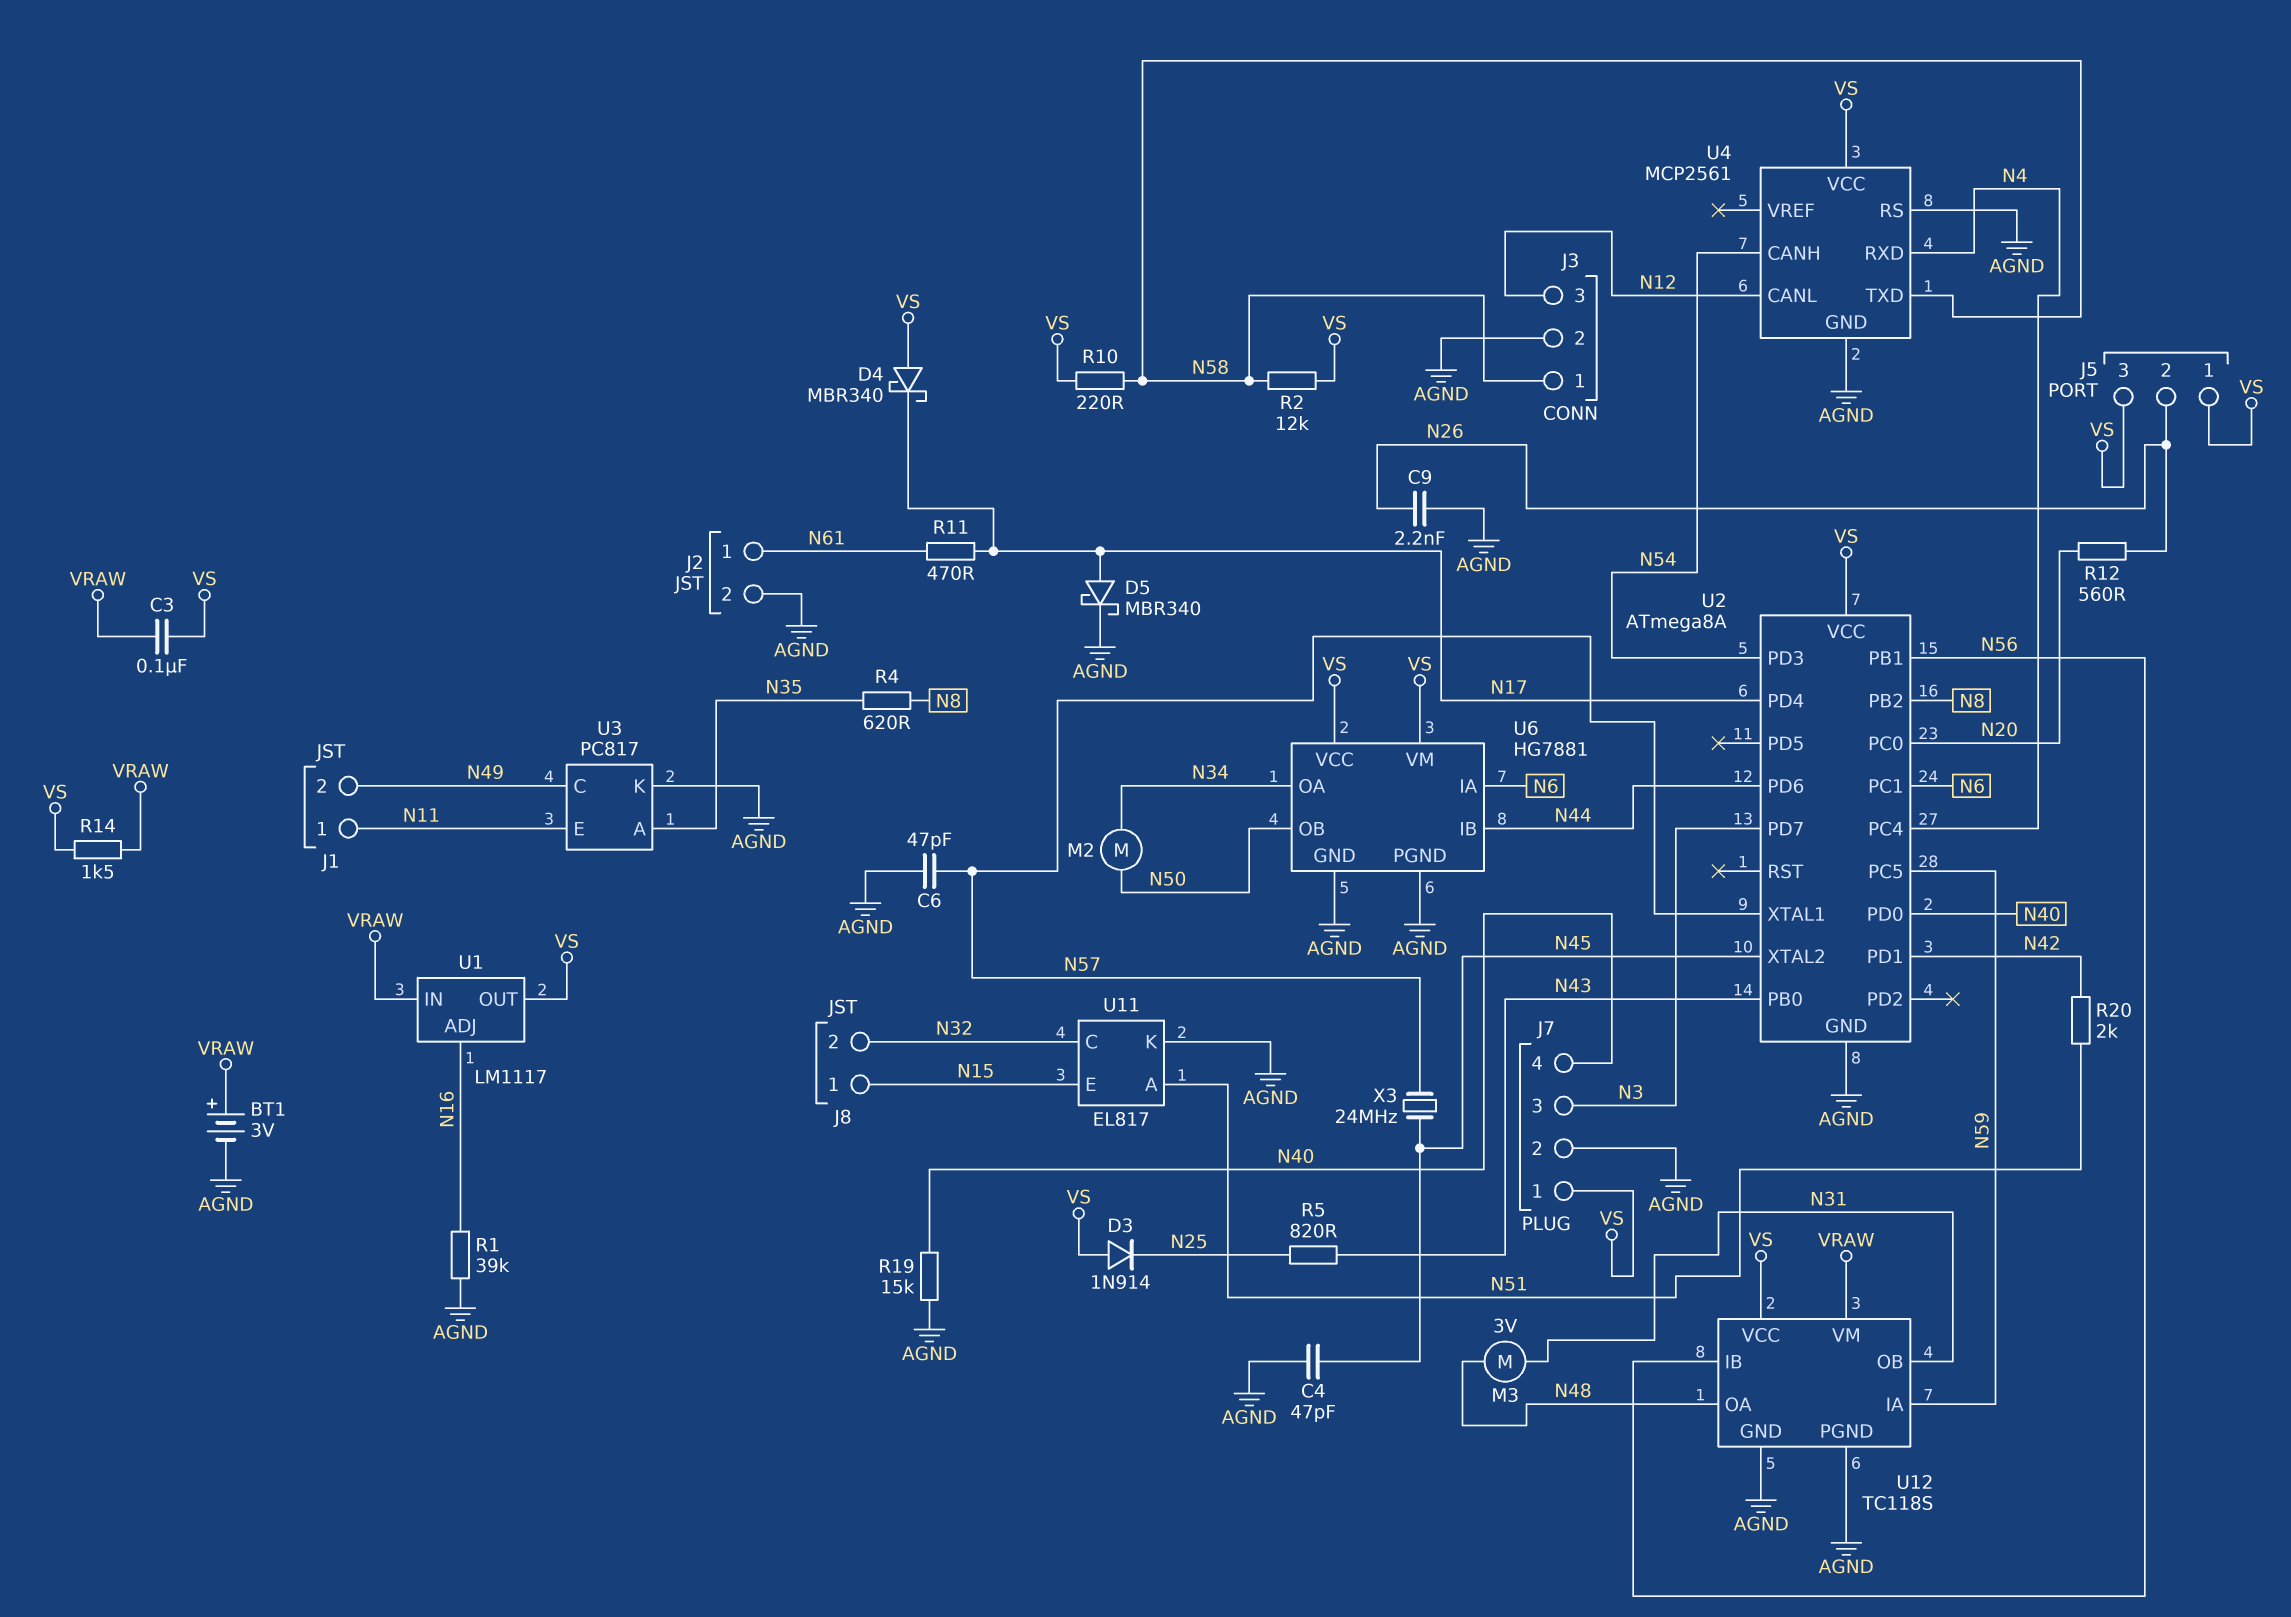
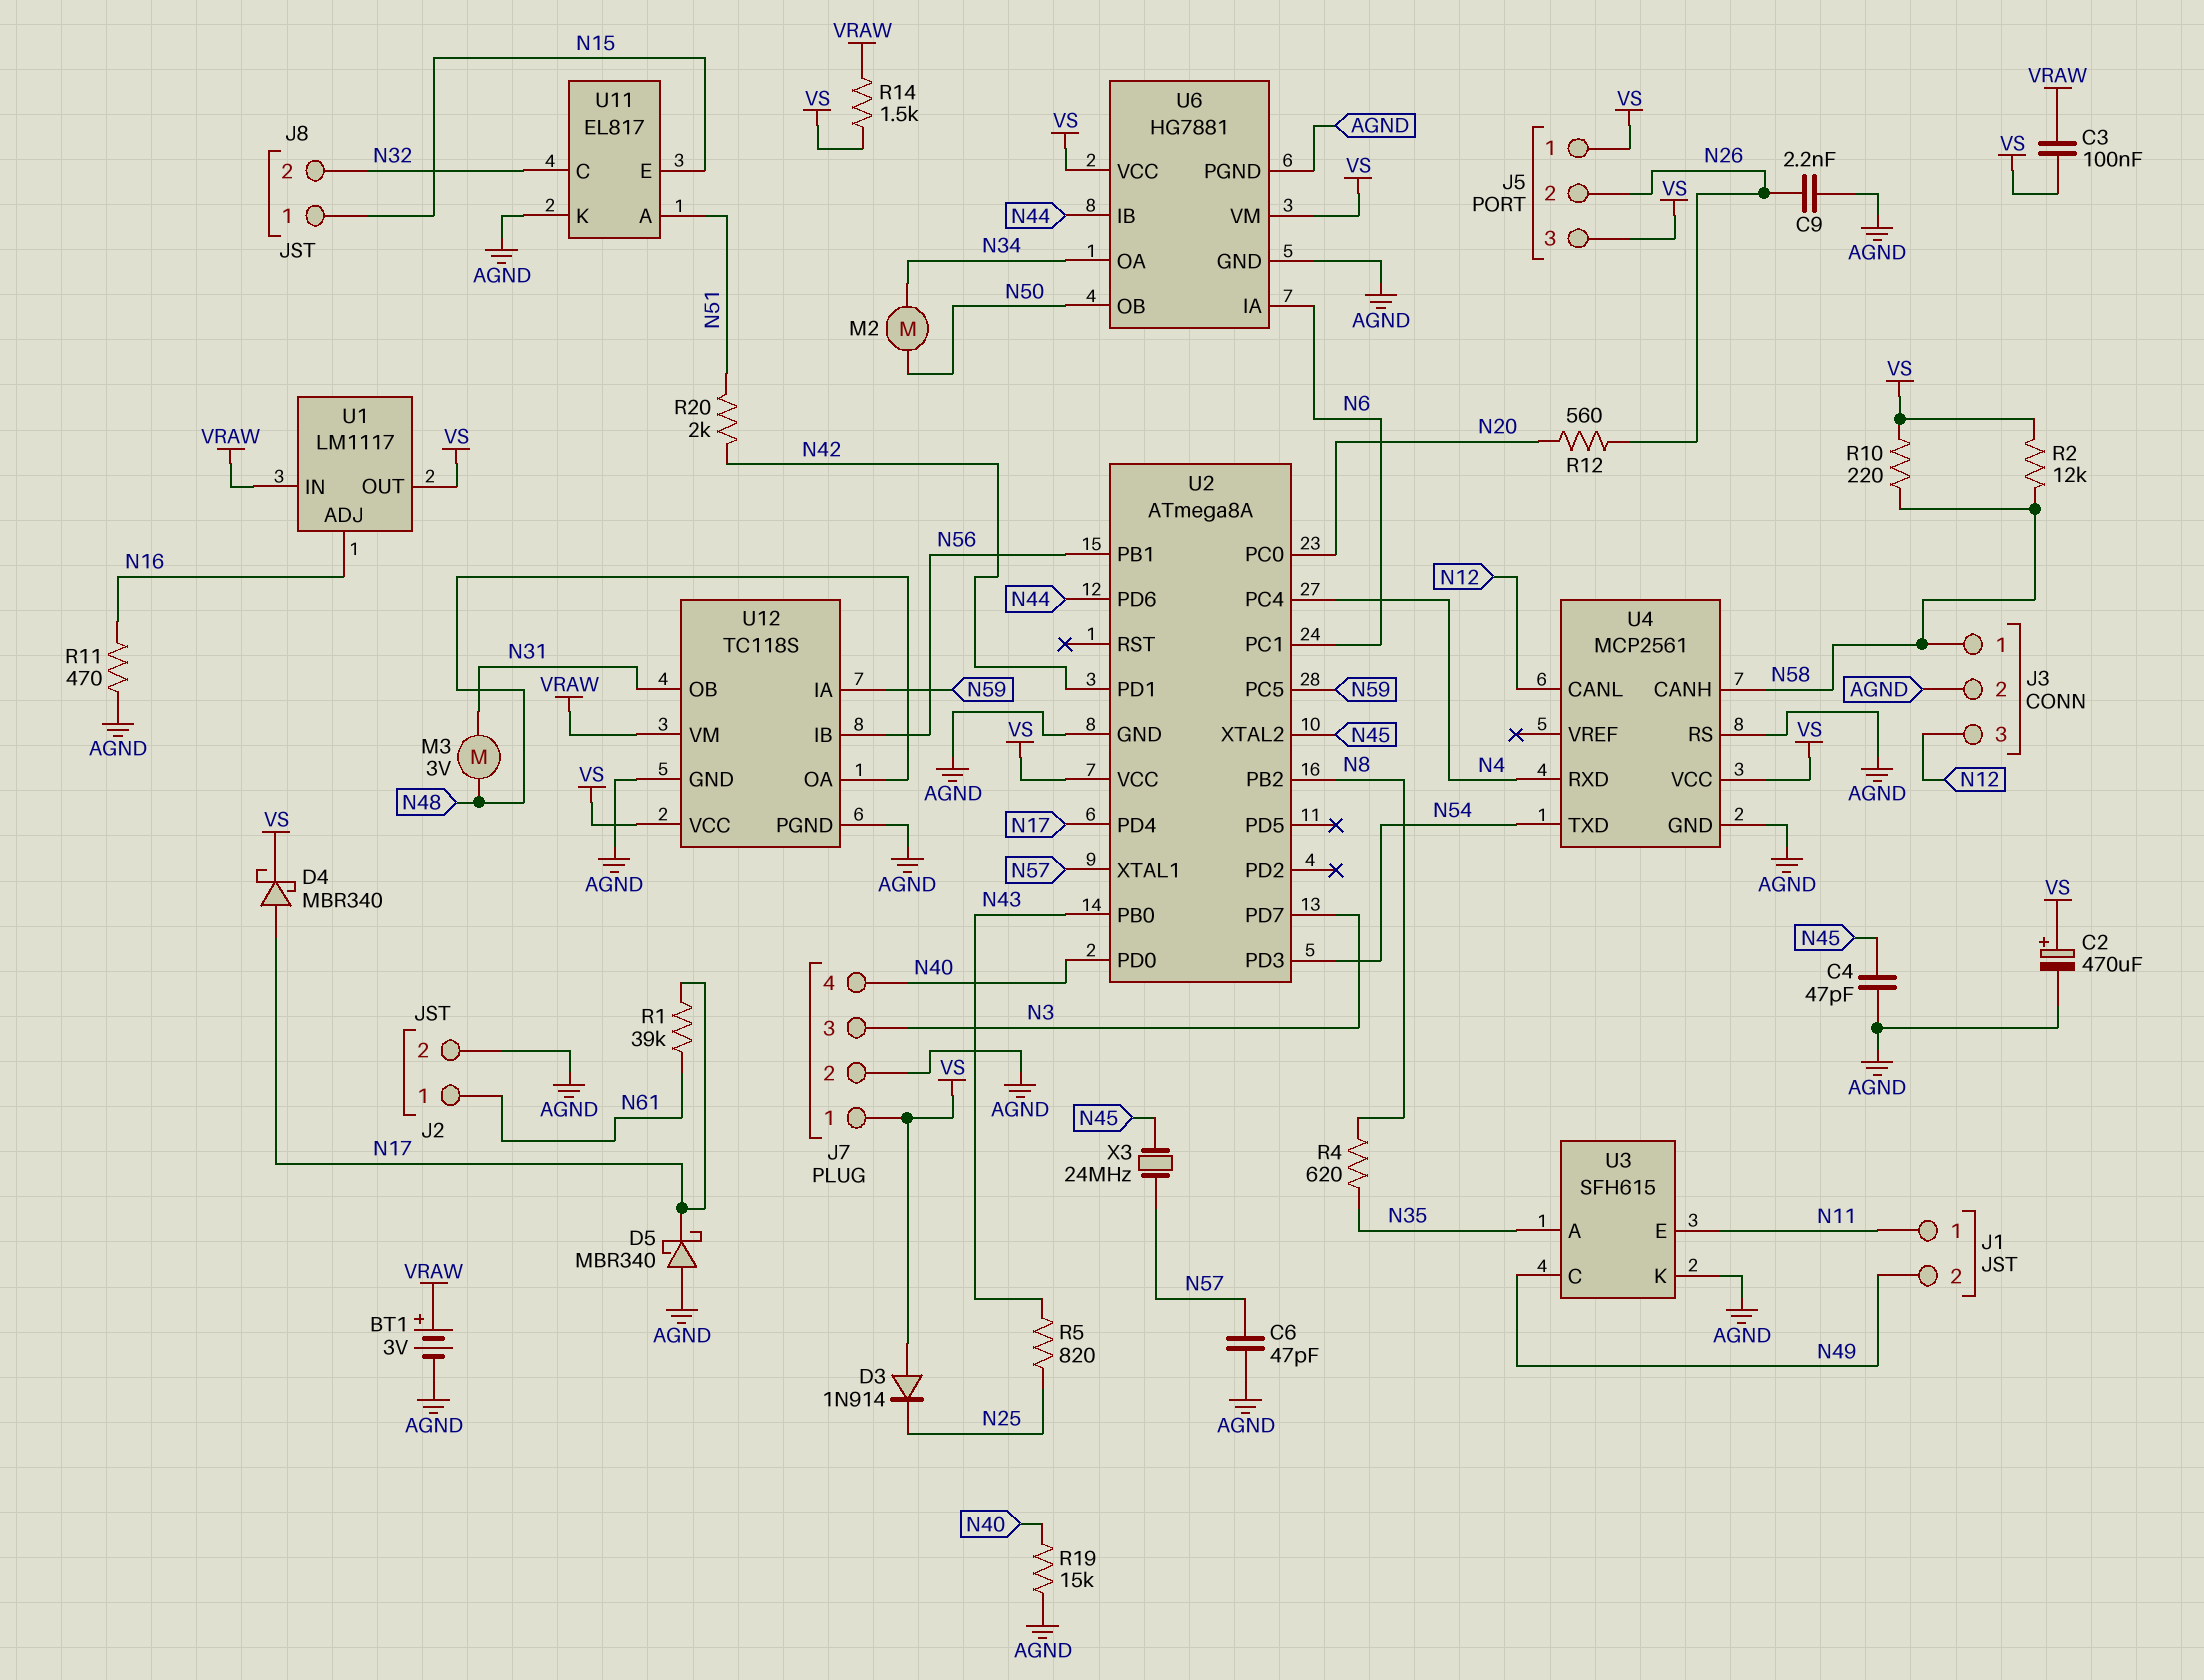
C2: none -> 470uF (plus VS, minus AGND)
D4: schottky MBR340 (A VS, K N17) -> schottky MBR340 (A N17, K VS)
D5: schottky MBR340 (A N17, K AGND) -> schottky MBR340 (A AGND, K N17)
R1: 39k (AGND, N16) -> 39k (N17, N61)
R11: 470 (N17, N61) -> 470 (AGND, N16)
U3: PC817 -> SFH615
U4 pin CANH: N54 -> N58
U4 pin TXD: N58 -> N54

